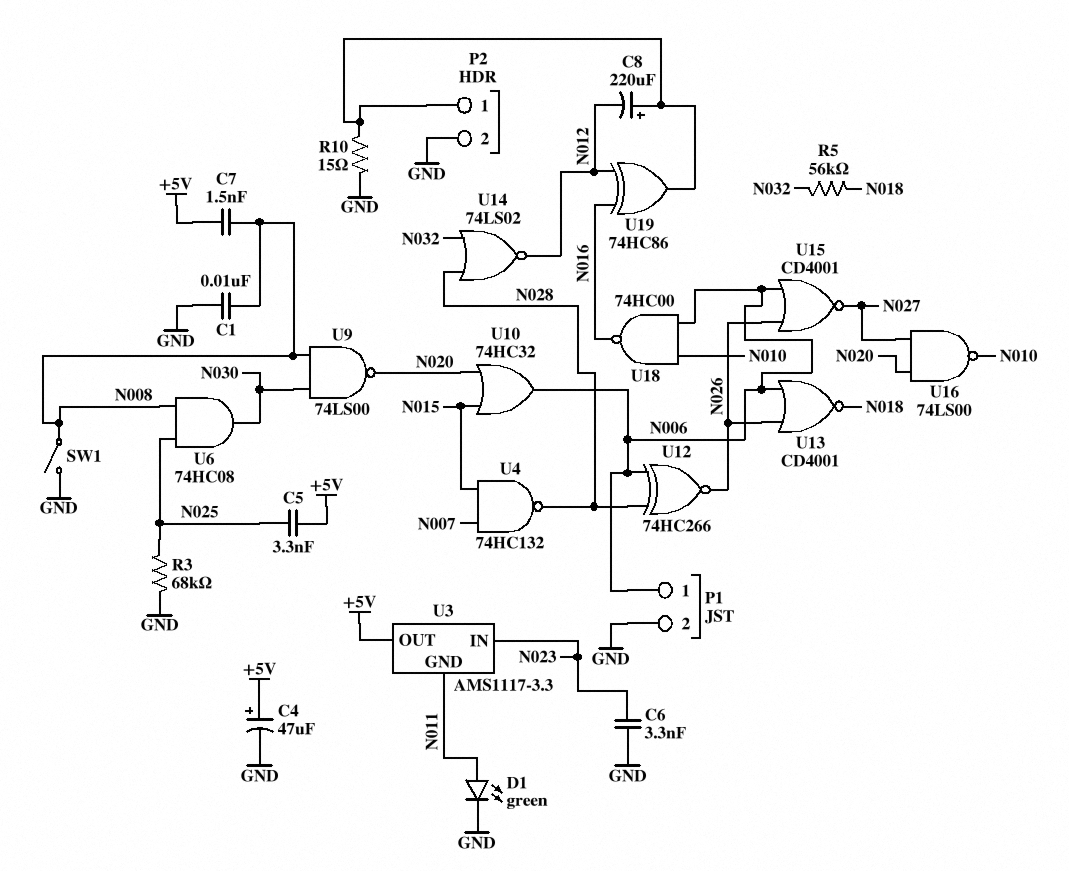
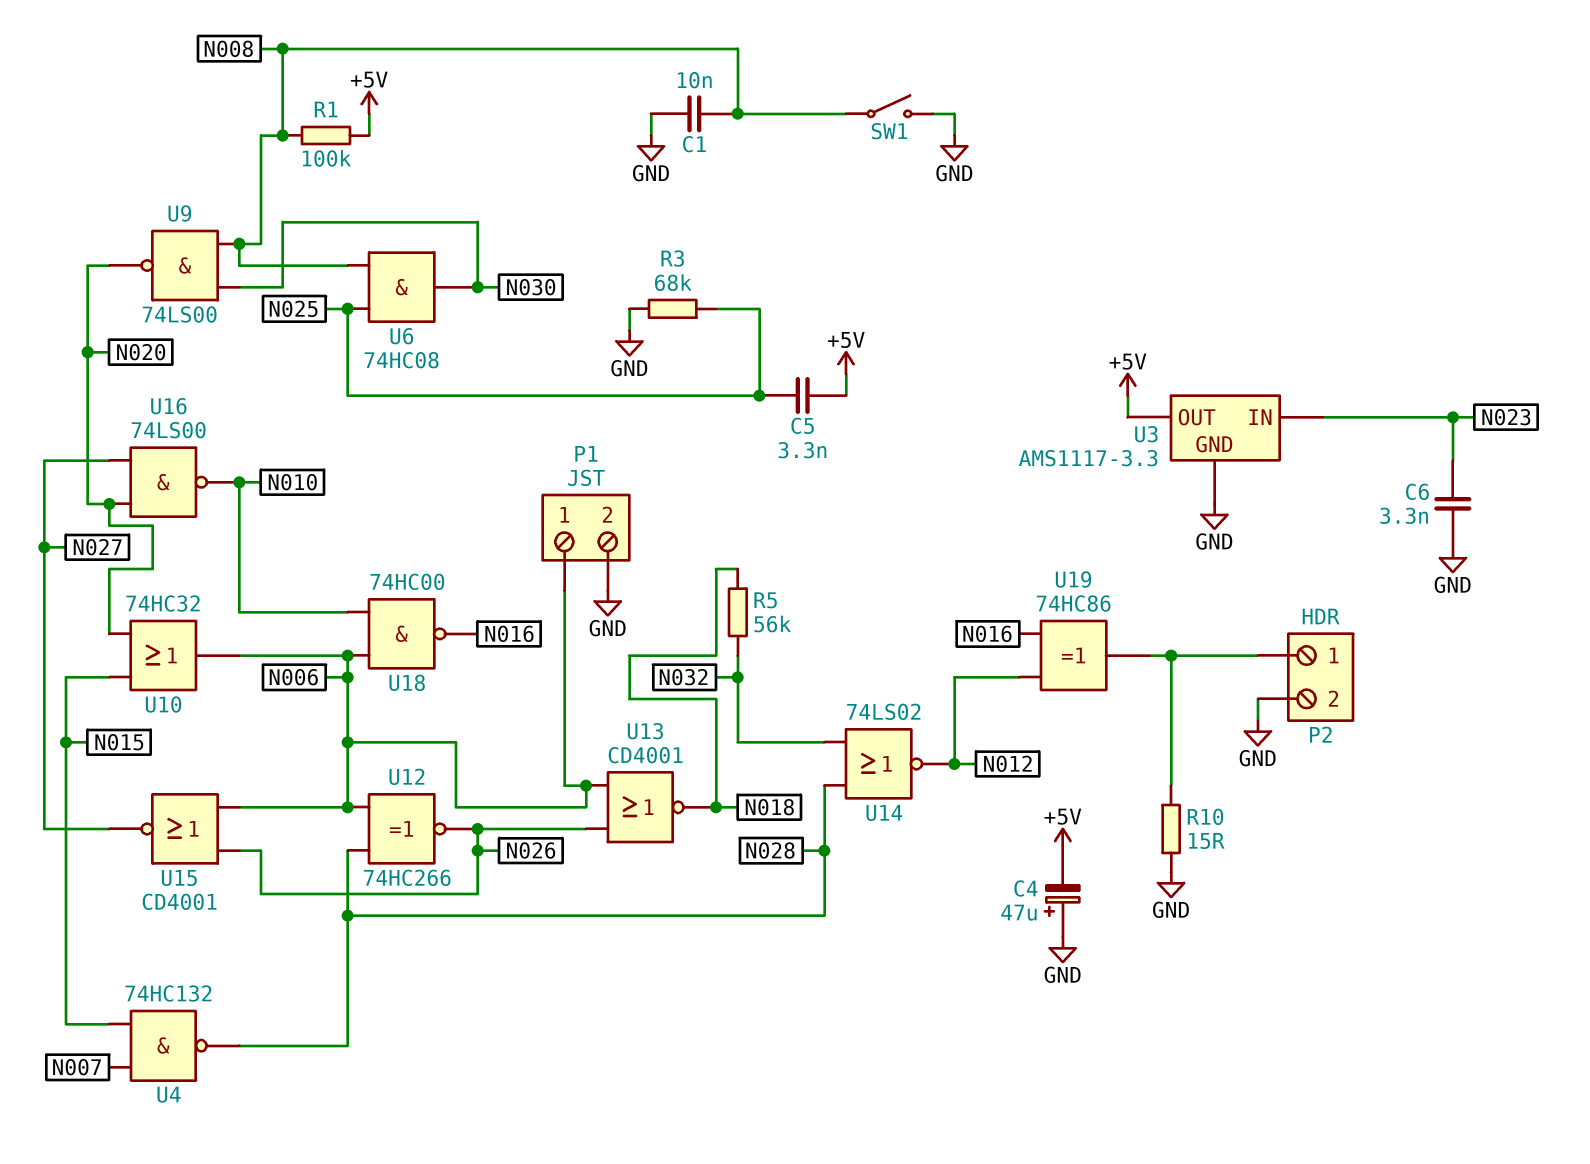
C4: 47uF (plus +5V, minus GND) -> 47uF (plus GND, minus +5V)
C7: 1.5nF (+5V, N008) -> none
C8: 220uF (plus P2/1, minus N012) -> none
D1: LED green (A N011, K GND) -> none
R1: none -> 100k (+5V, N008)
U3 pin GND: N011 -> GND

